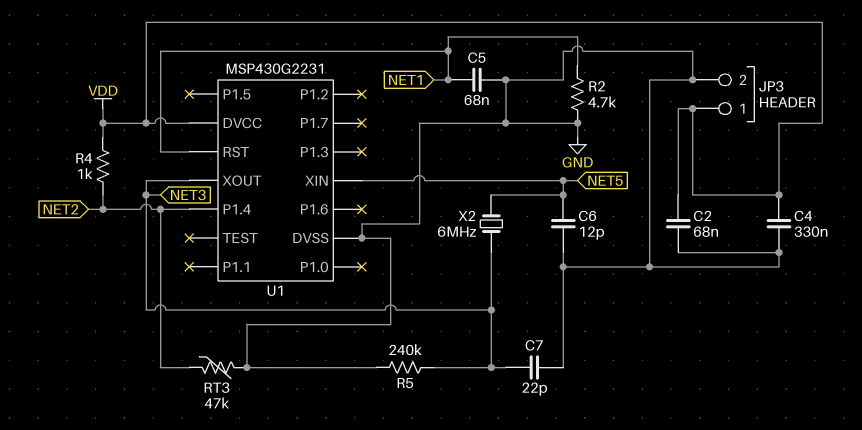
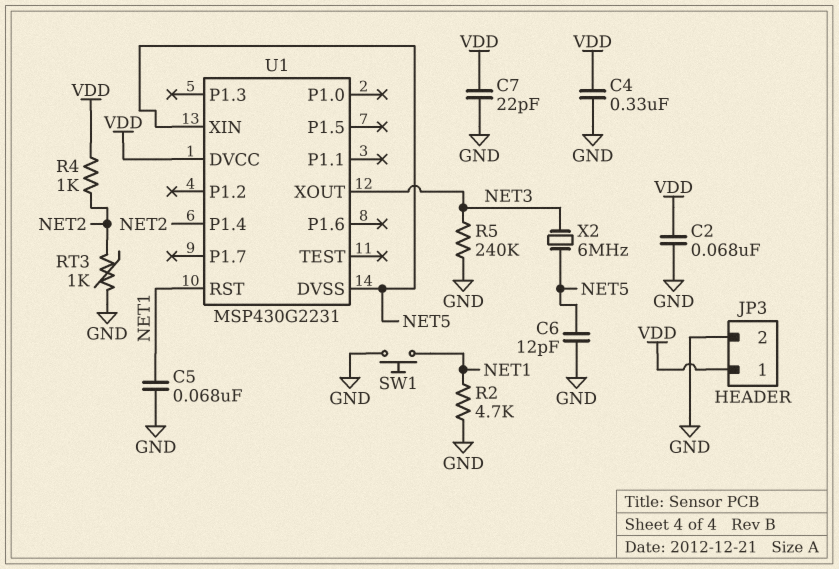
C7: 22pF (GND, NET3) -> 22pF (GND, VDD)
RT3: 47k (GND, NET2) -> 1k (GND, NET2)
SW1: none -> button (GND, NET1)
U1 pin DVSS: GND -> NET5

